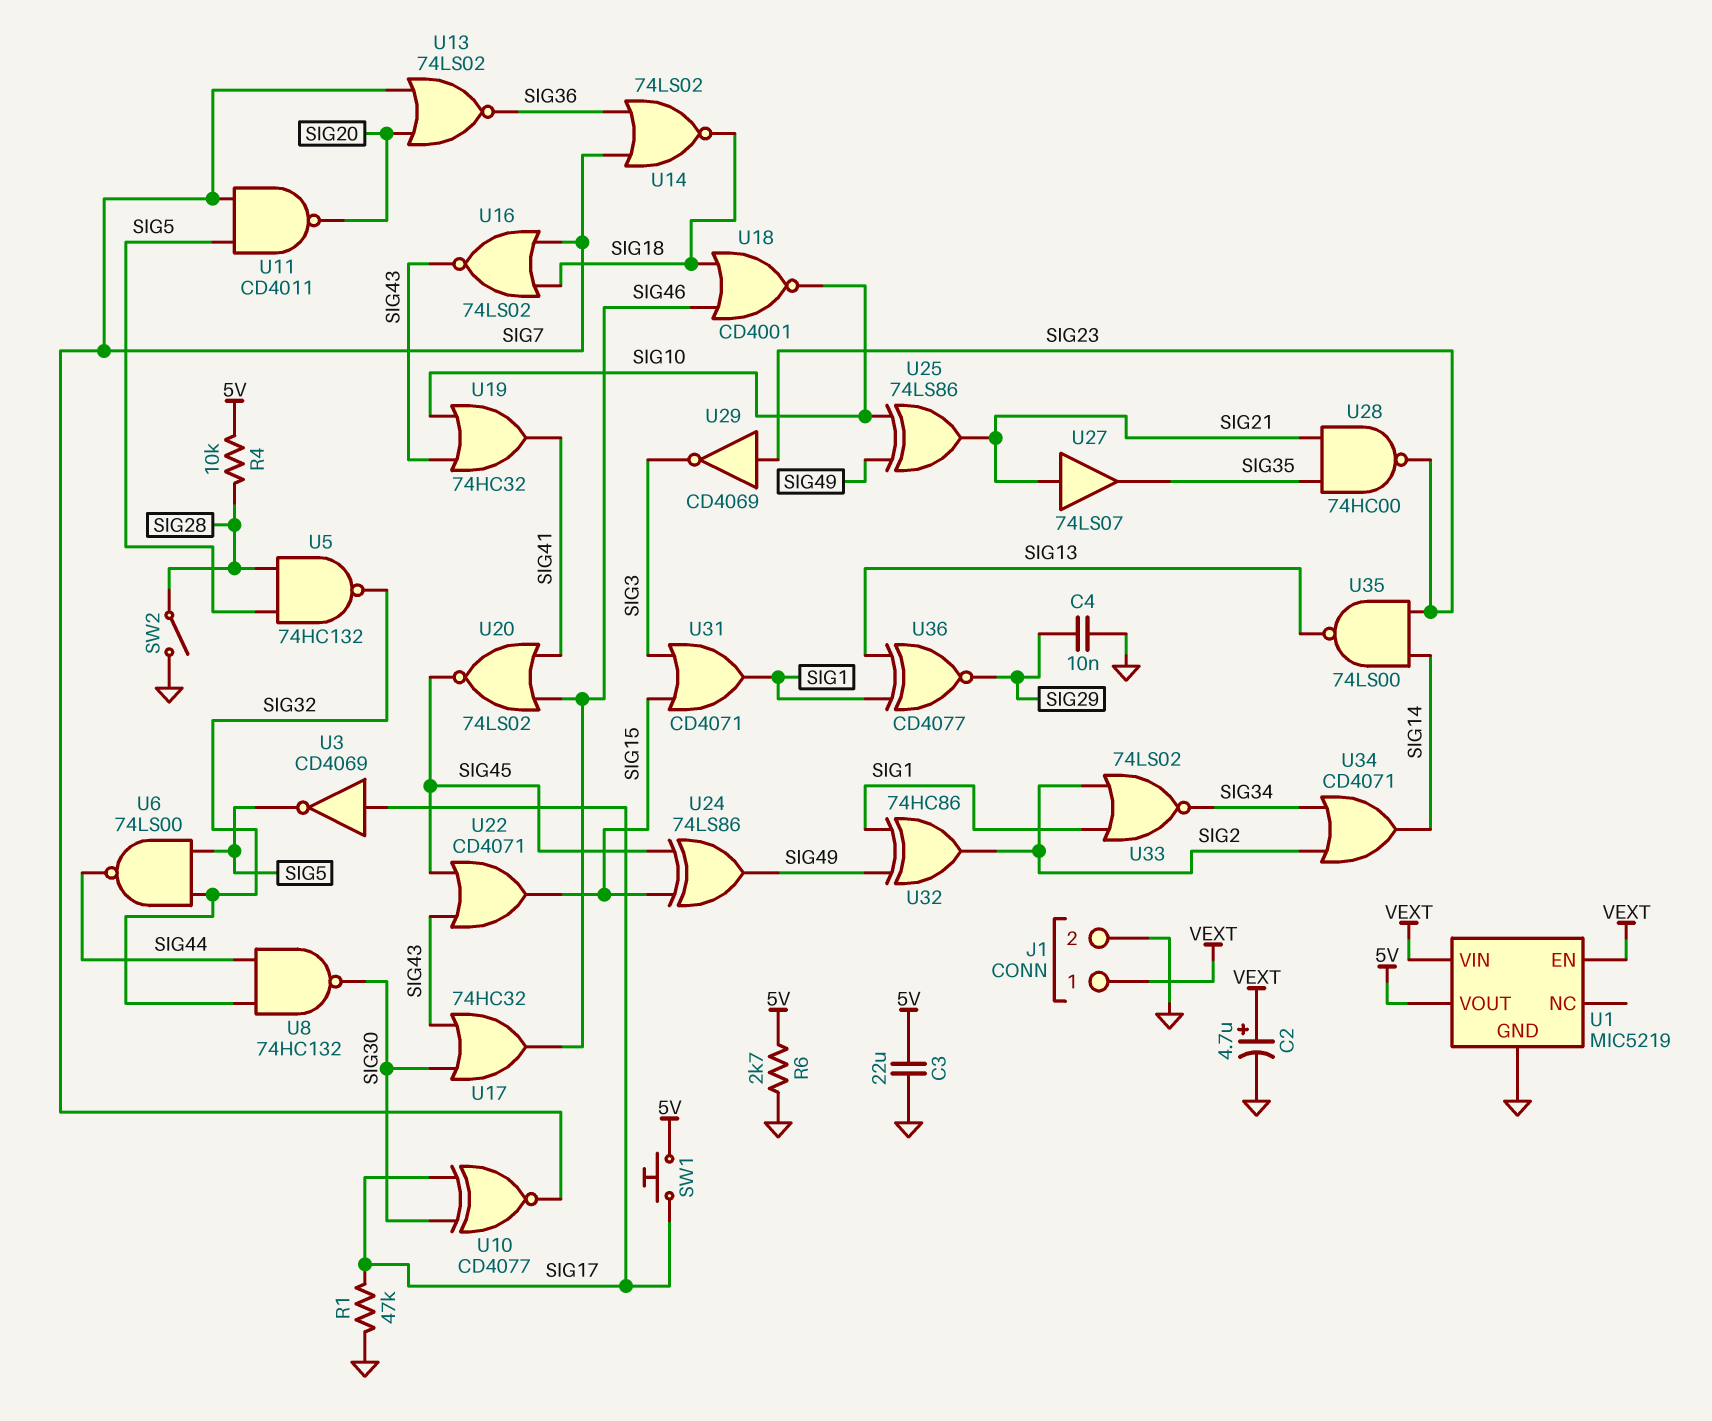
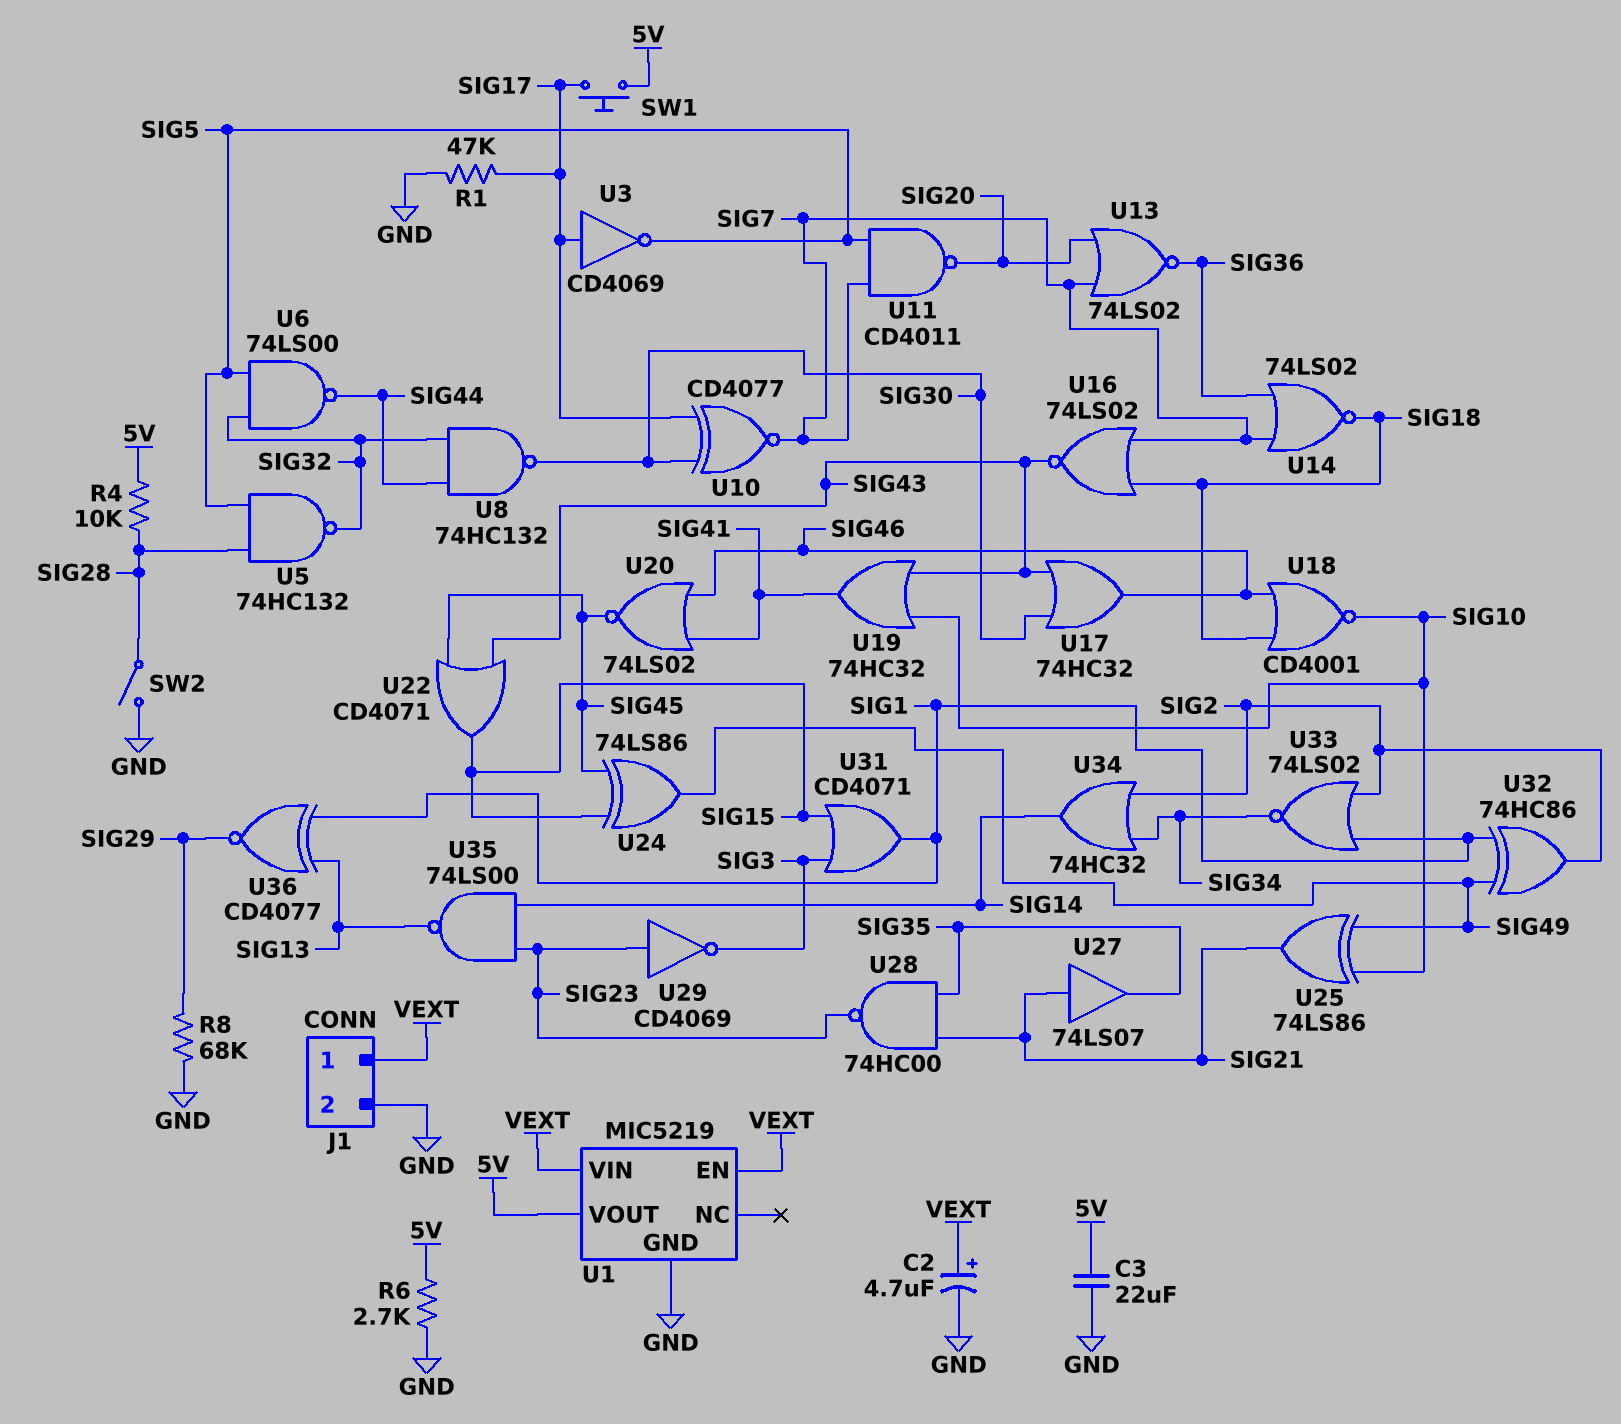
C4: 10nF (GND, SIG29) -> none
R8: none -> 68k (GND, SIG29)
U34: OR CD4071 (in SIG2, in SIG34, out SIG14) -> OR 74HC32 (in SIG2, in SIG34, out SIG14)

